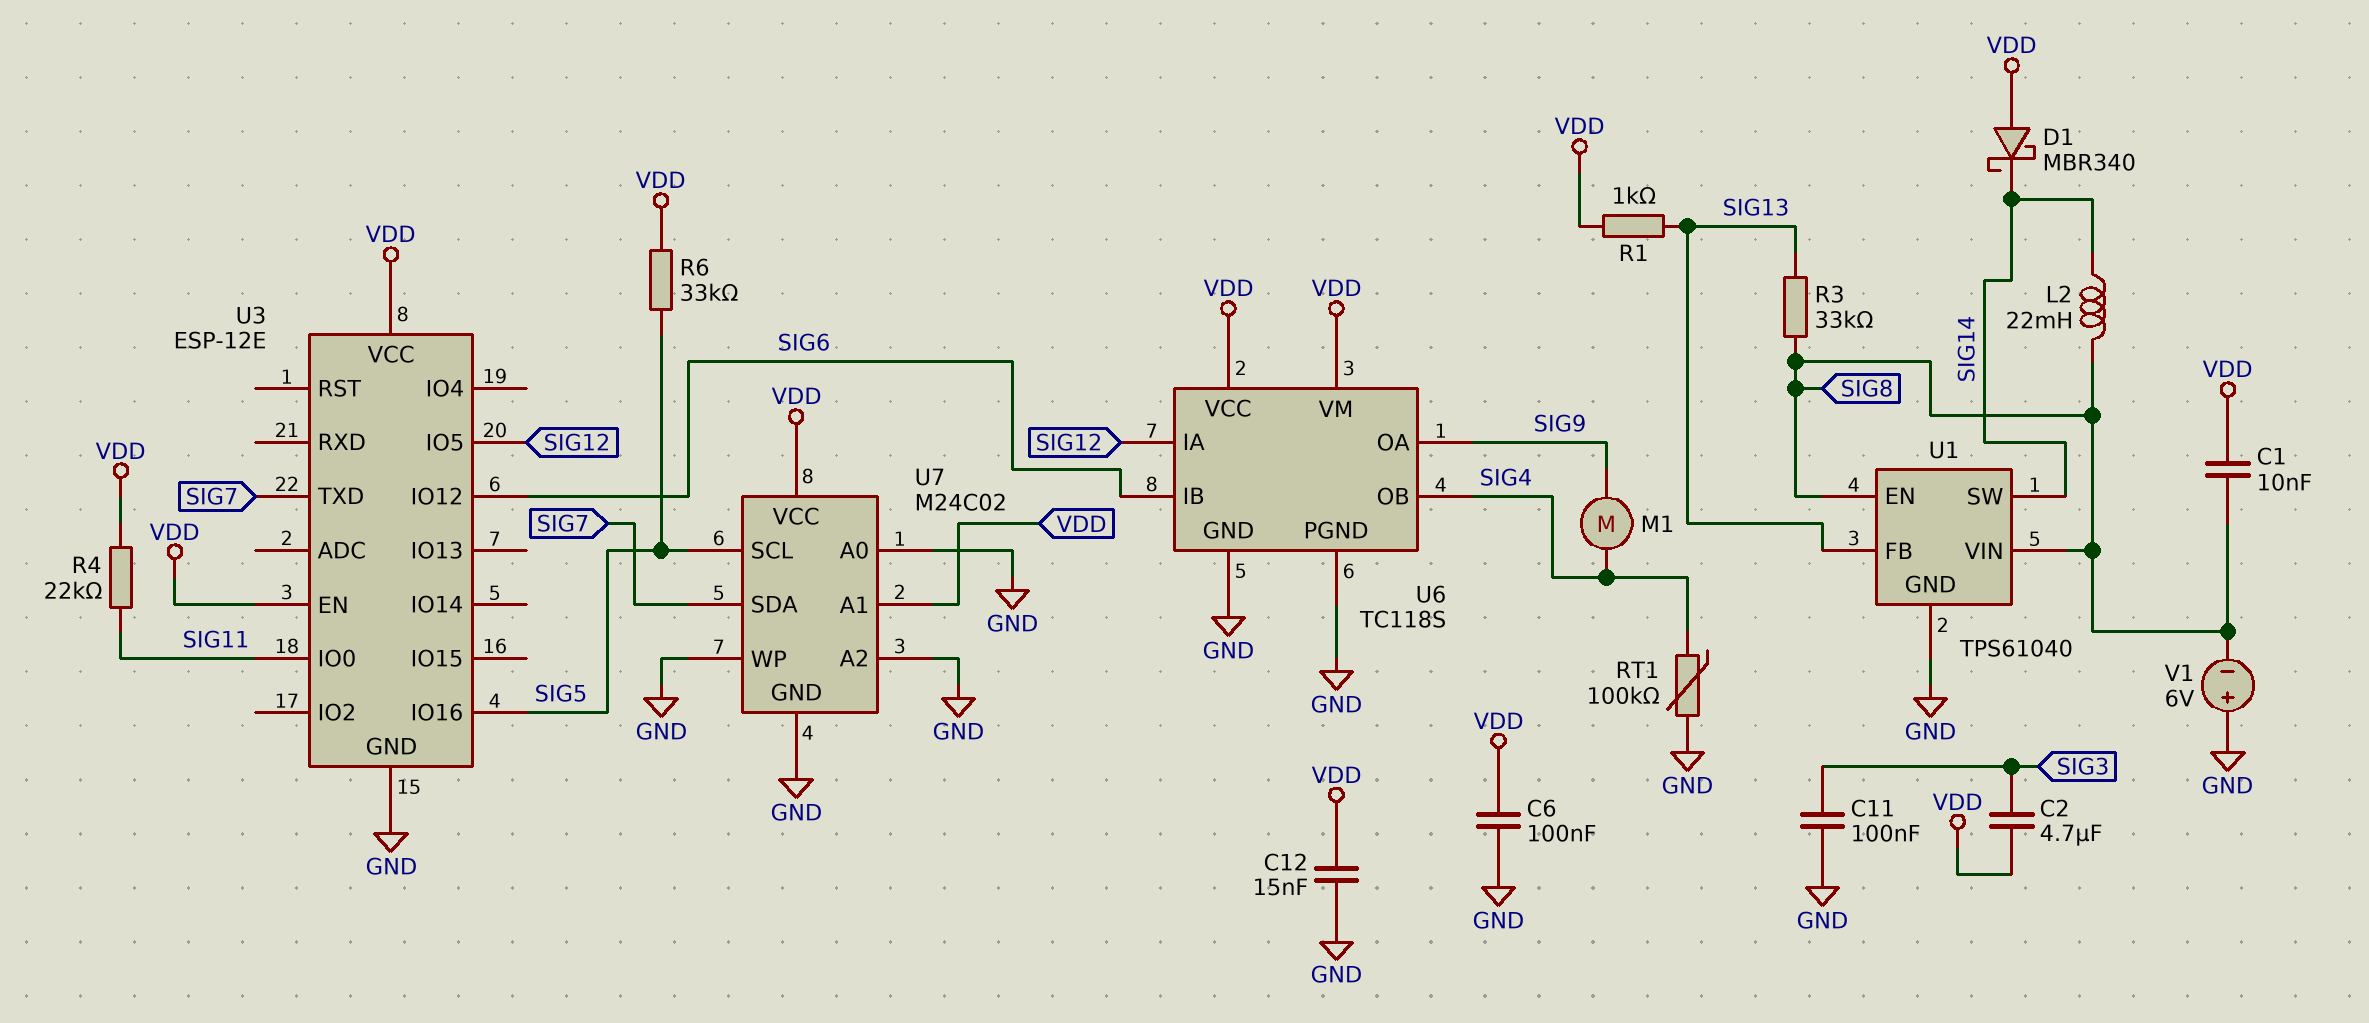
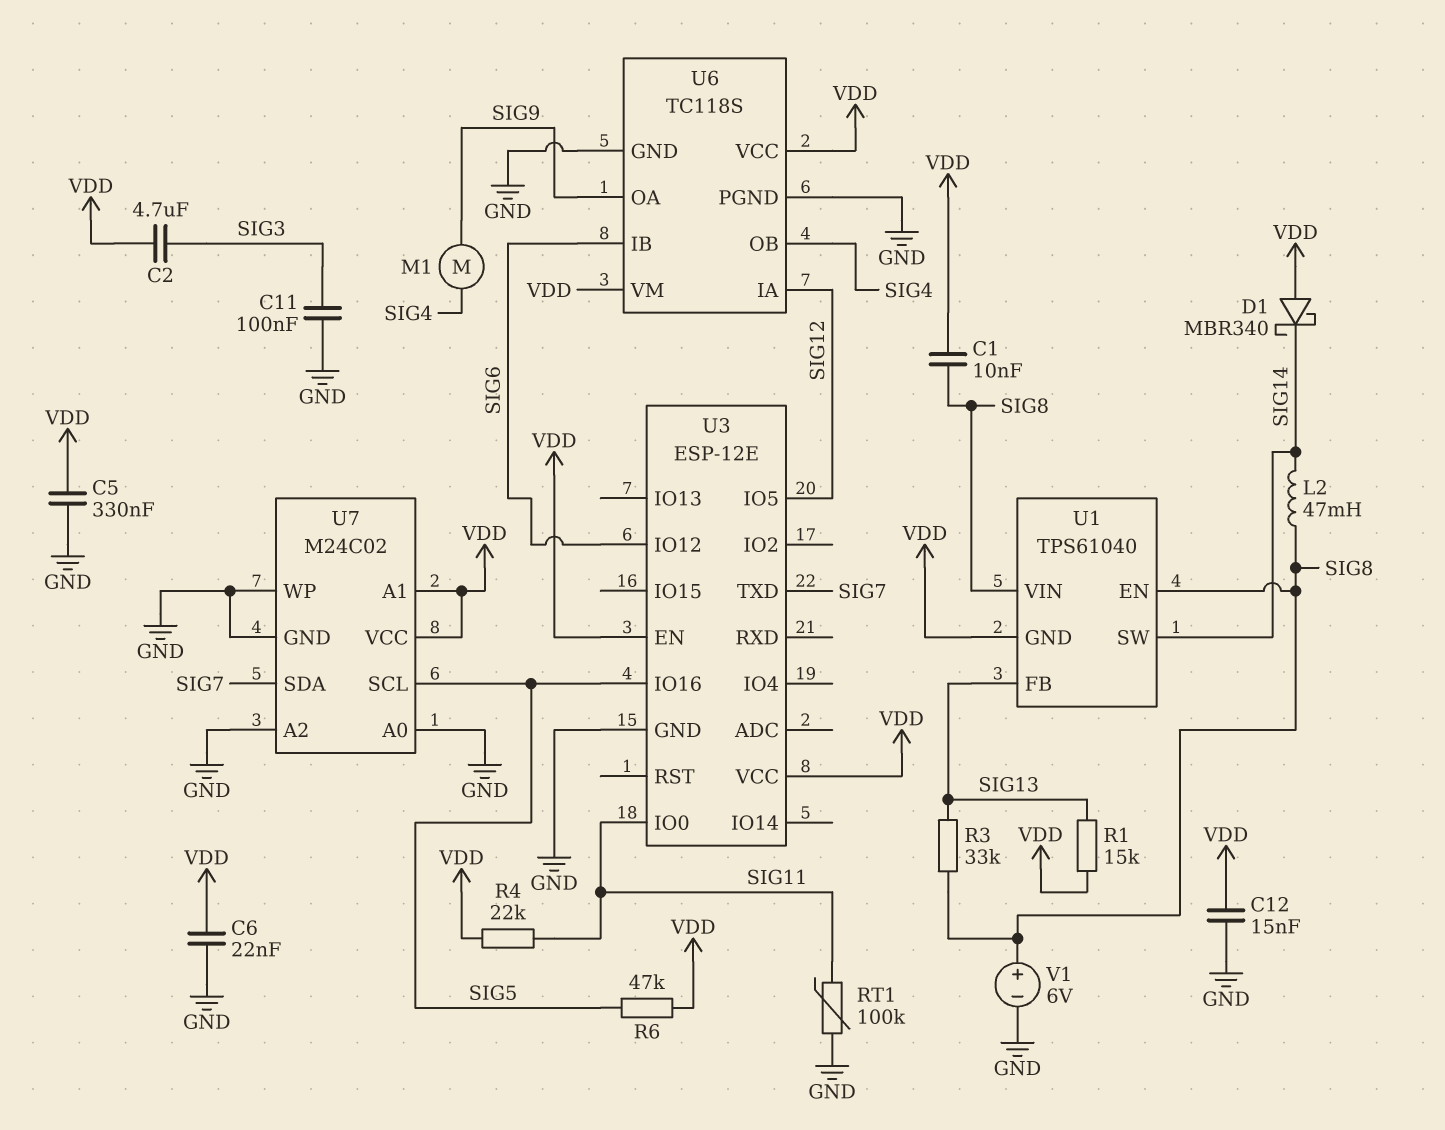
C5: none -> 330nF (GND, VDD)
C6: 100nF (GND, VDD) -> 22nF (GND, VDD)
L2: 22mH (SIG8, SIG14) -> 47mH (SIG8, SIG14)
R1: 1k (SIG13, VDD) -> 15k (SIG13, VDD)
R6: 33k (SIG5, VDD) -> 47k (SIG5, VDD)
RT1: 100k (GND, SIG4) -> 100k (GND, SIG11)
U1 pin GND: GND -> VDD
V1: 6V (plus GND, minus SIG8) -> 6V (plus SIG8, minus GND)

